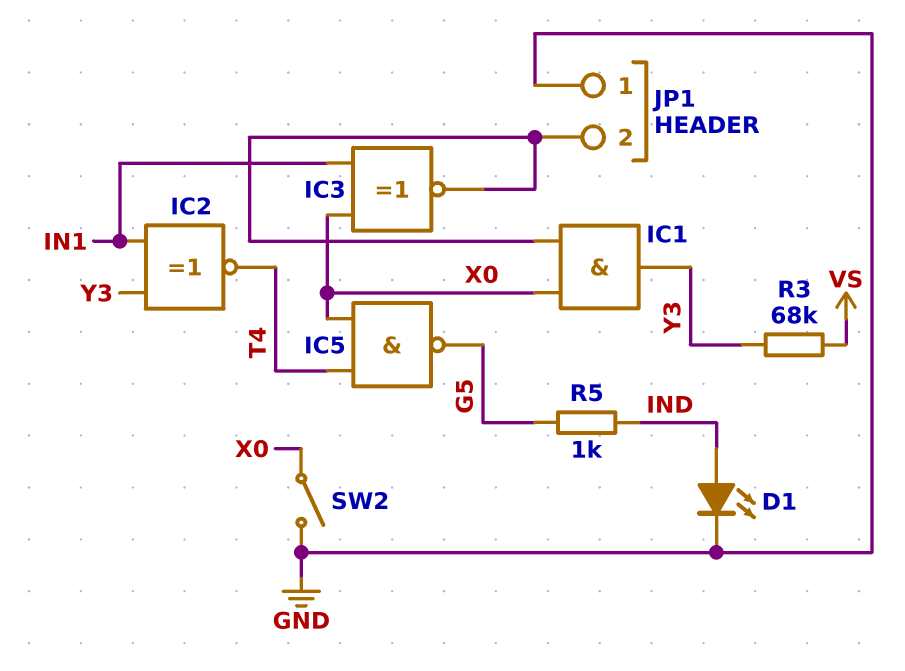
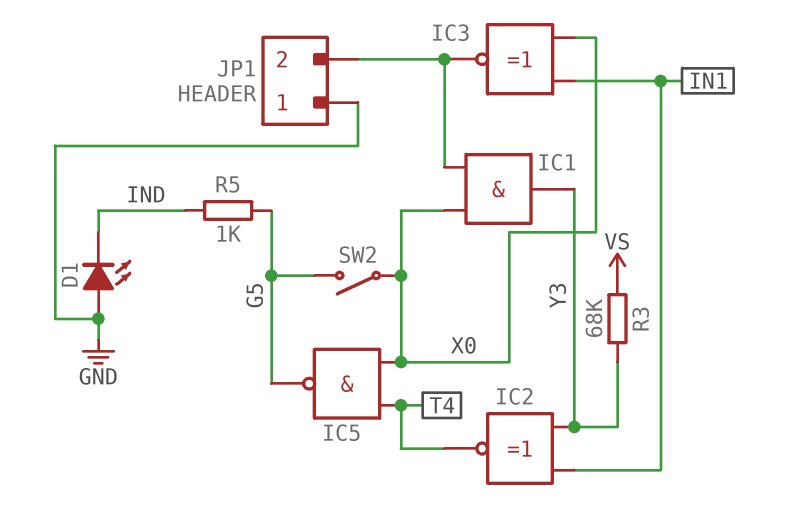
D1: LED (A IND, K GND) -> LED (A GND, K IND)
SW2: switch (GND, X0) -> switch (G5, X0)

